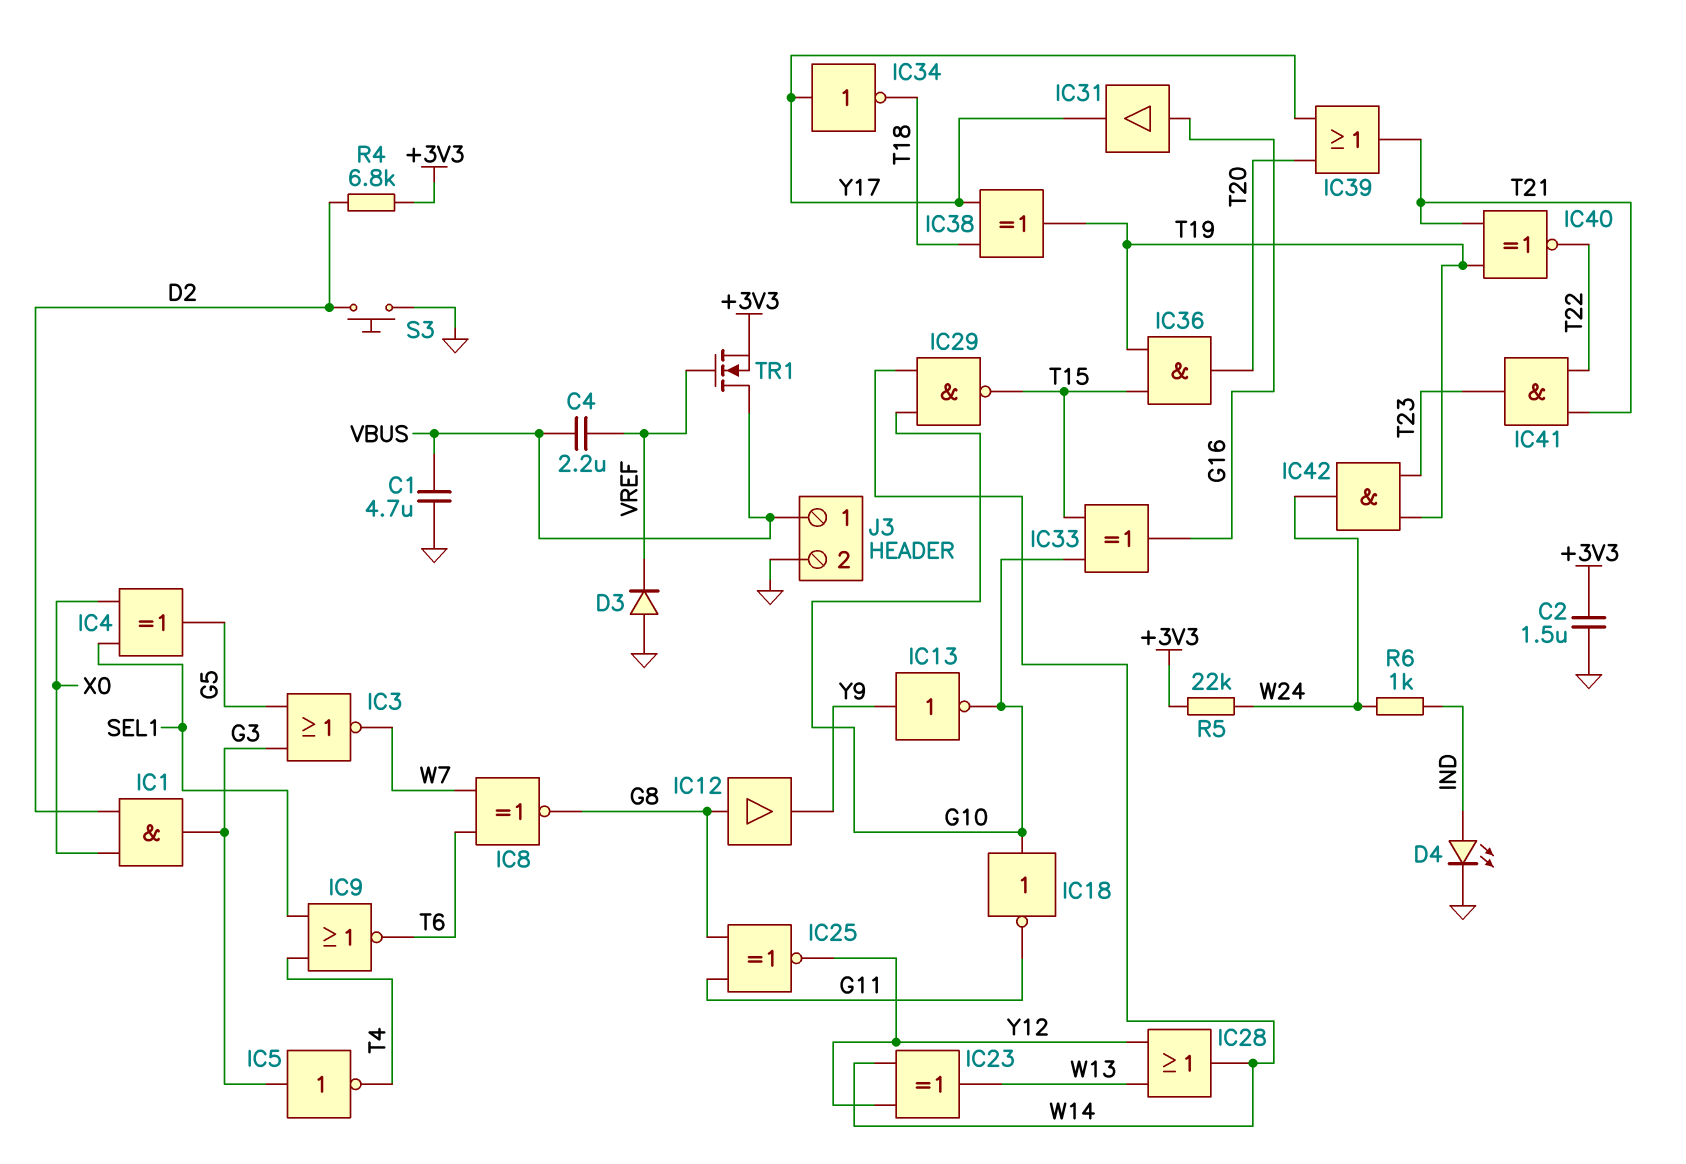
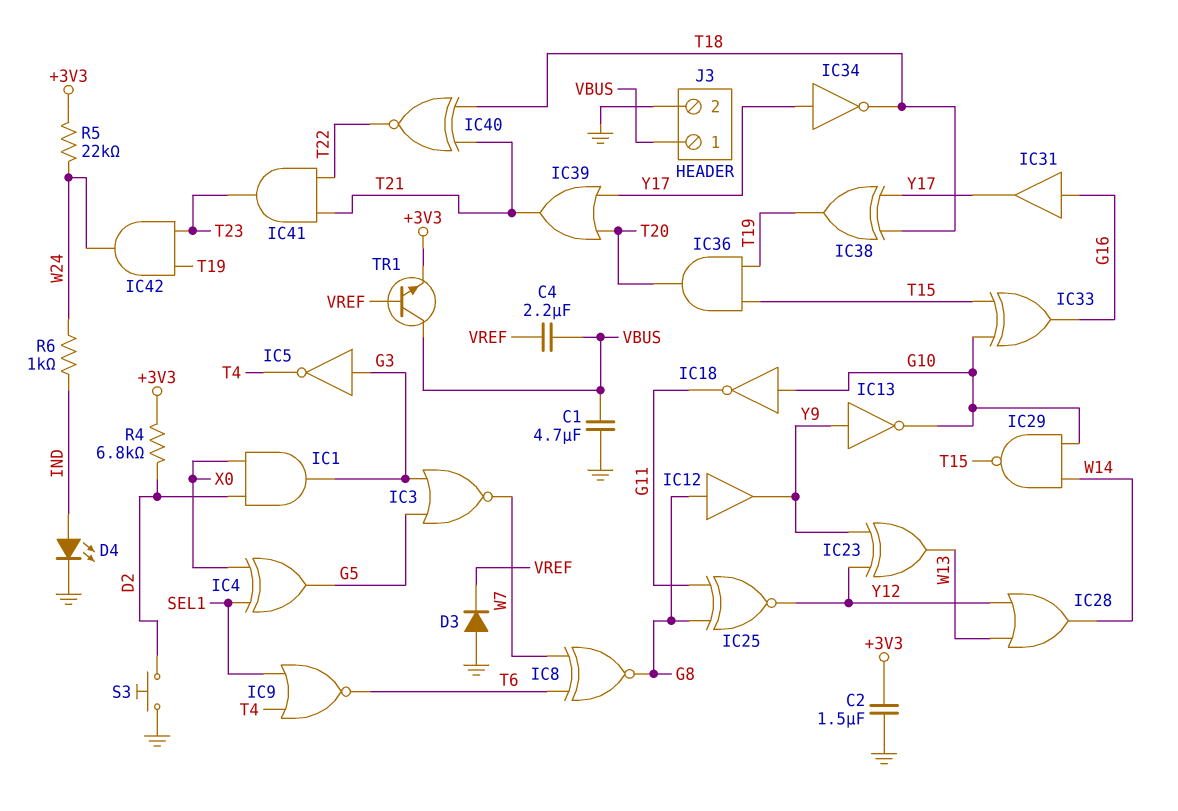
IC23: XOR (in W14, in Y12, out W13) -> XOR (in Y9, in Y12, out W13)
IC40: XNOR (in T19, in T21, out T22) -> XNOR (in T18, in T21, out T22)
TR1: NMOS (G VREF, D VBUS, S +3V3) -> NPN (B VREF, C VBUS, E +3V3)

